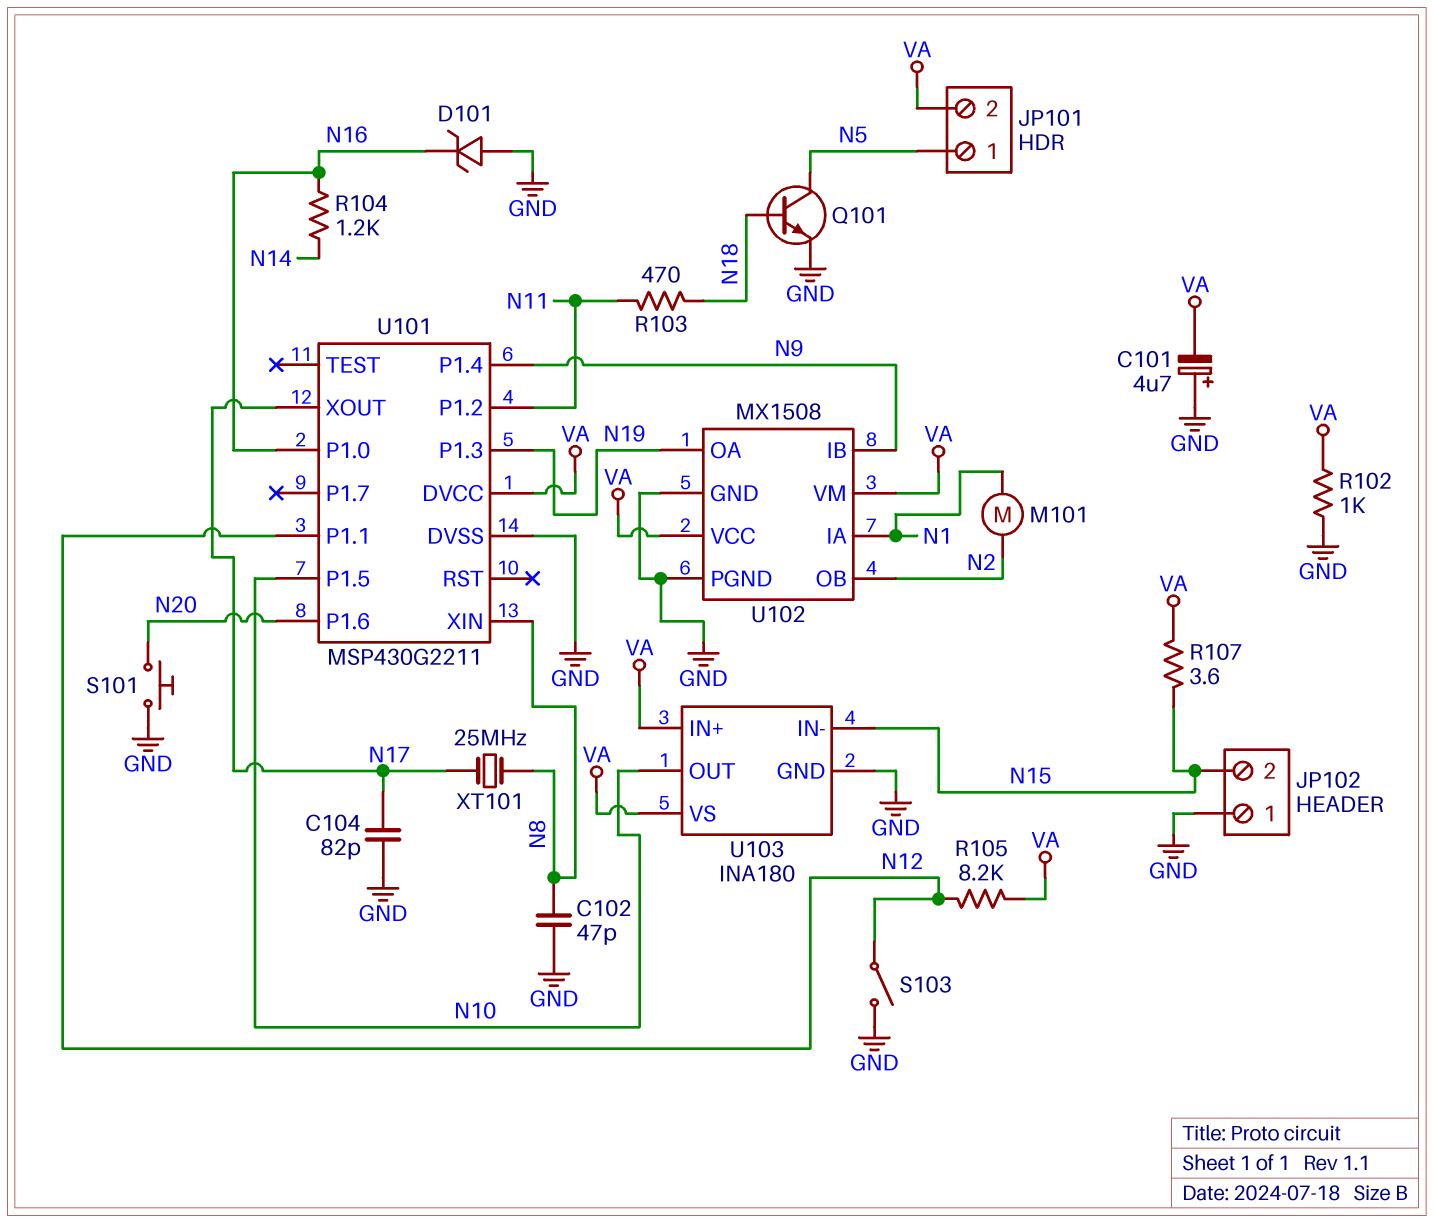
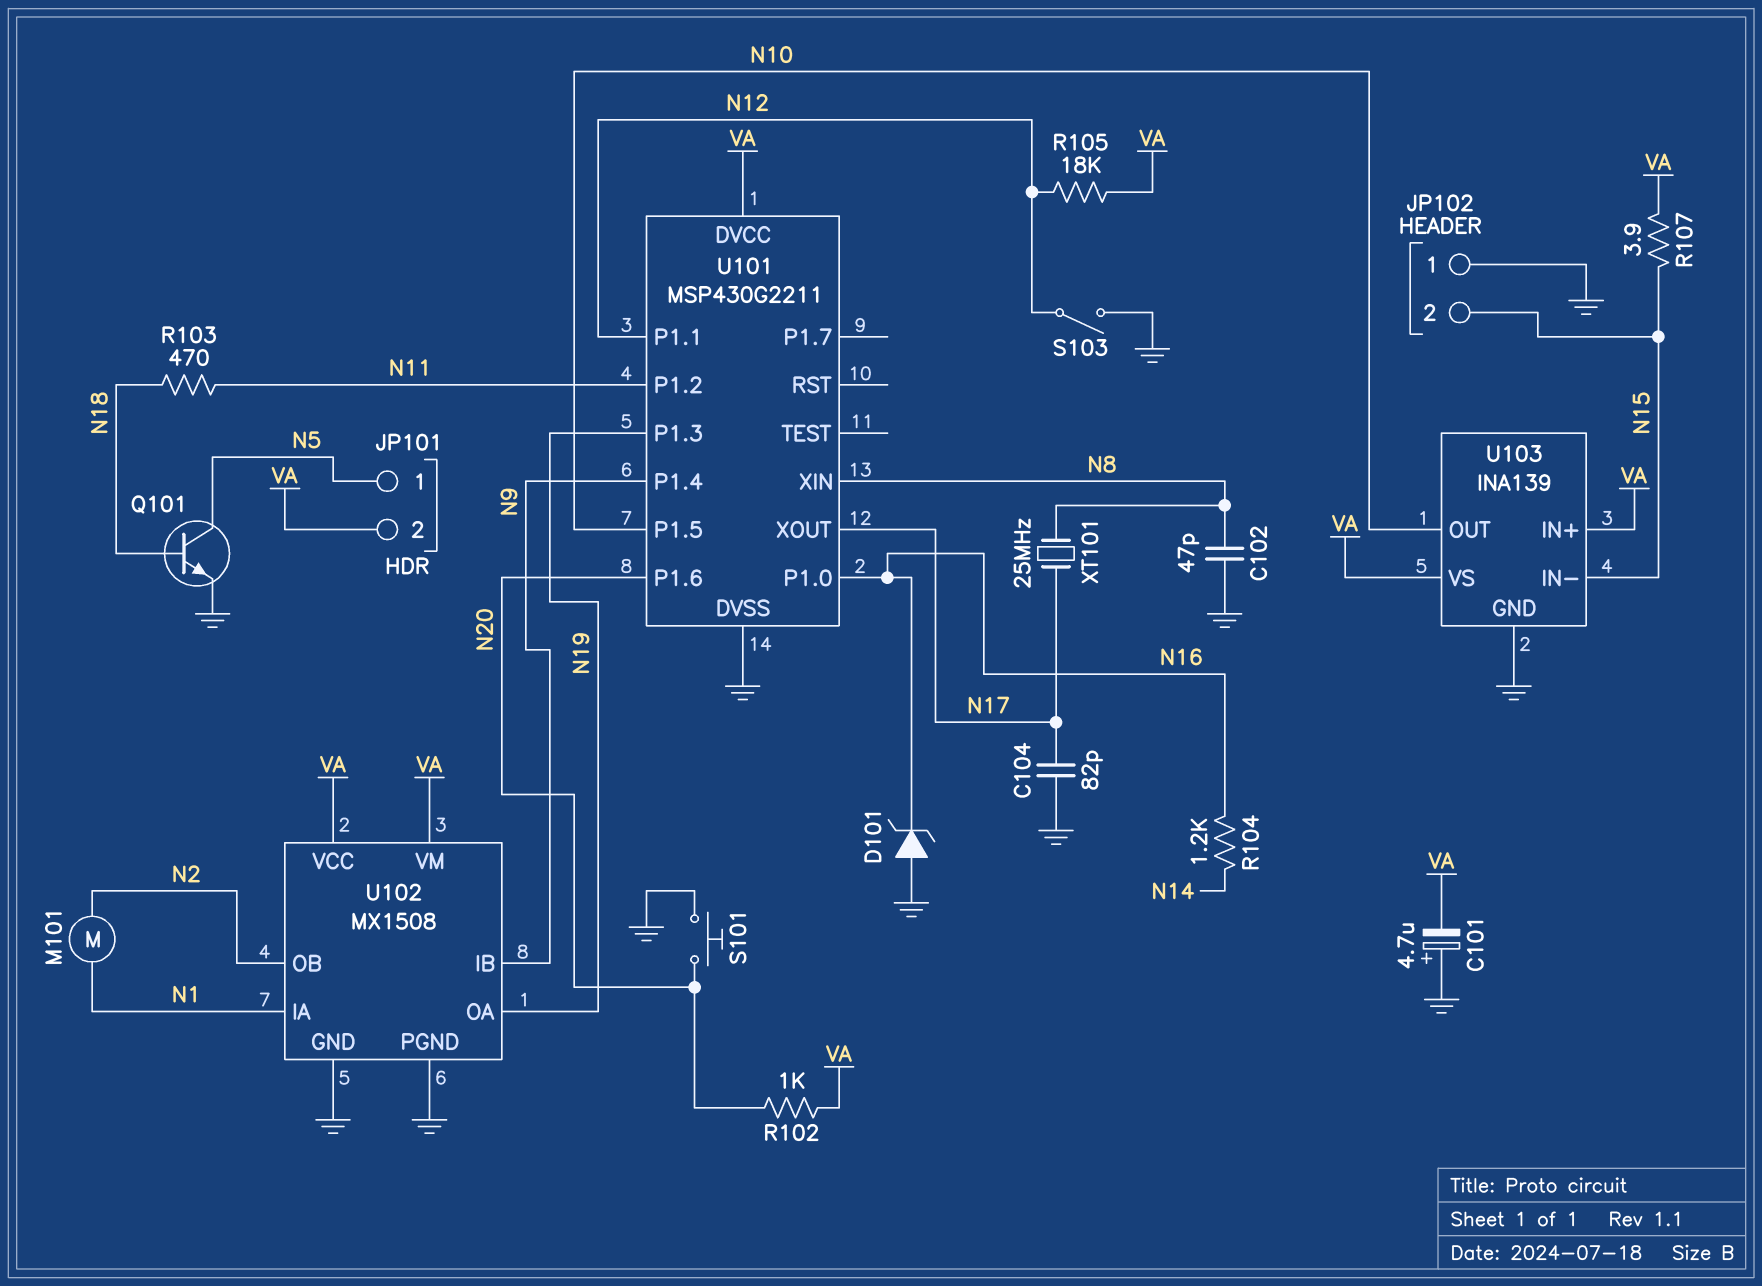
R102: 1k (GND, VA) -> 1k (N20, VA)
R105: 8.2k (N12, VA) -> 18k (N12, VA)
R107: 3.6 (N15, VA) -> 3.9 (N15, VA)
U103: INA180 -> INA139

